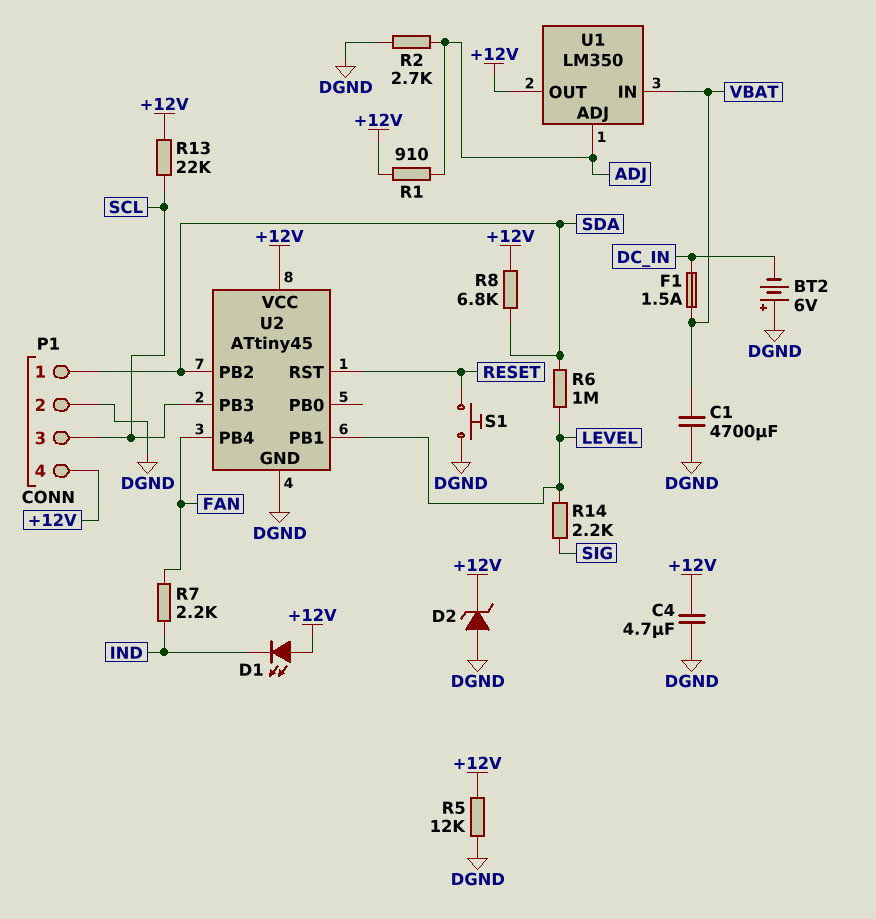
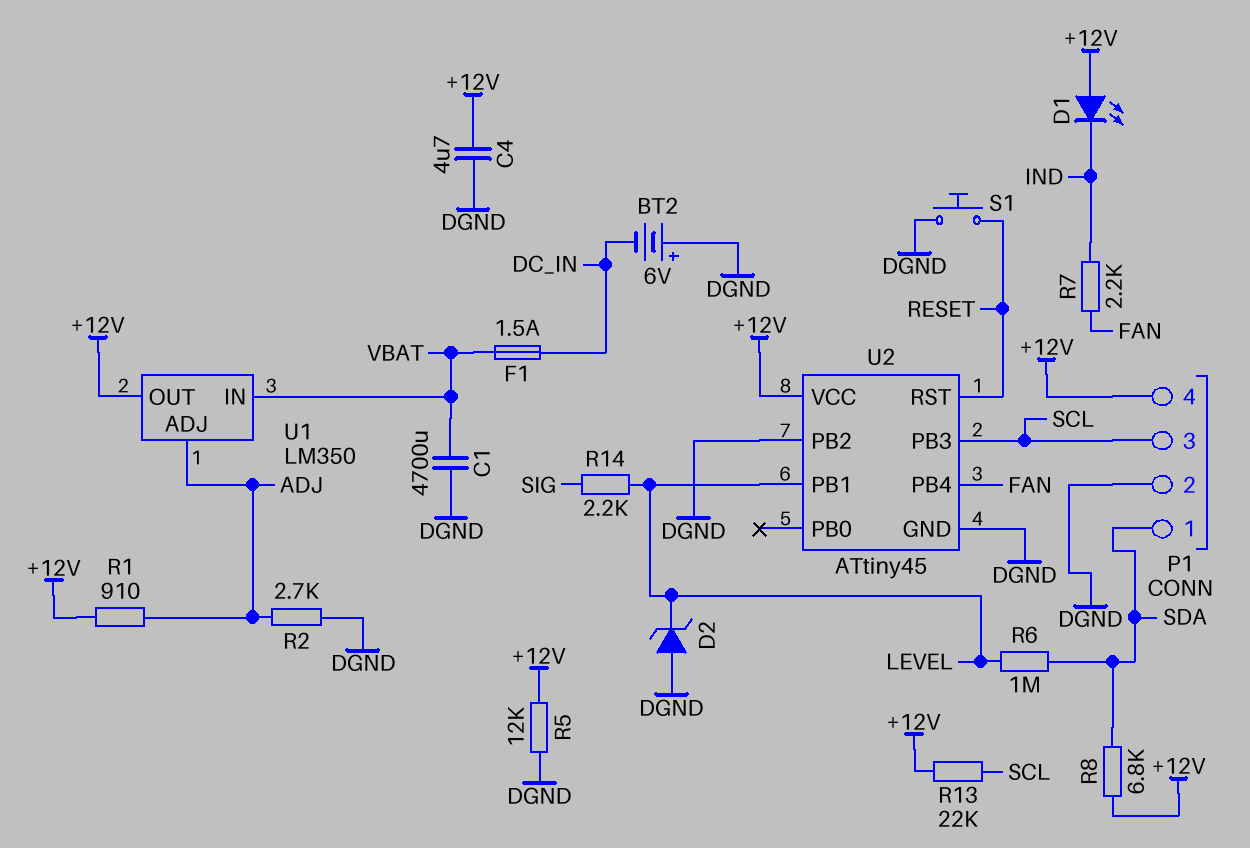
D2: zener (A DGND, K +12V) -> zener (A DGND, K LEVEL)
U2 pin PB2: SDA -> DGND

